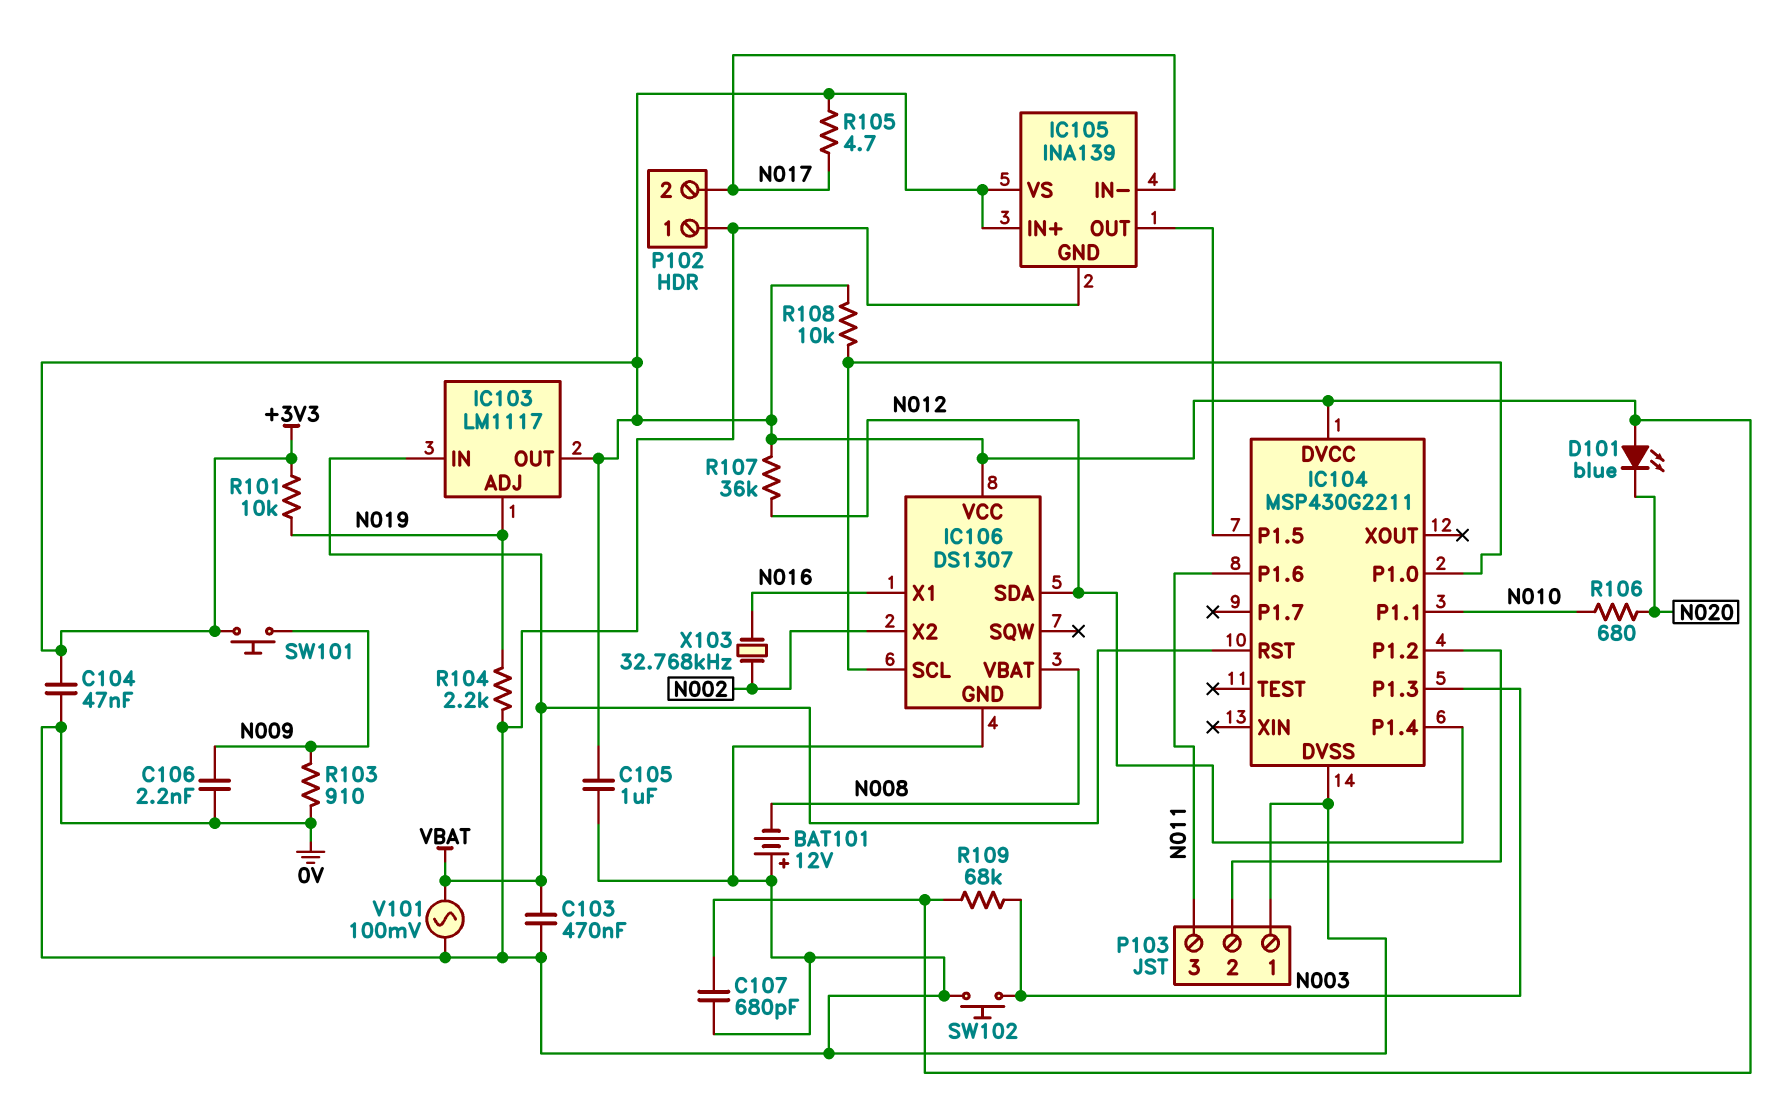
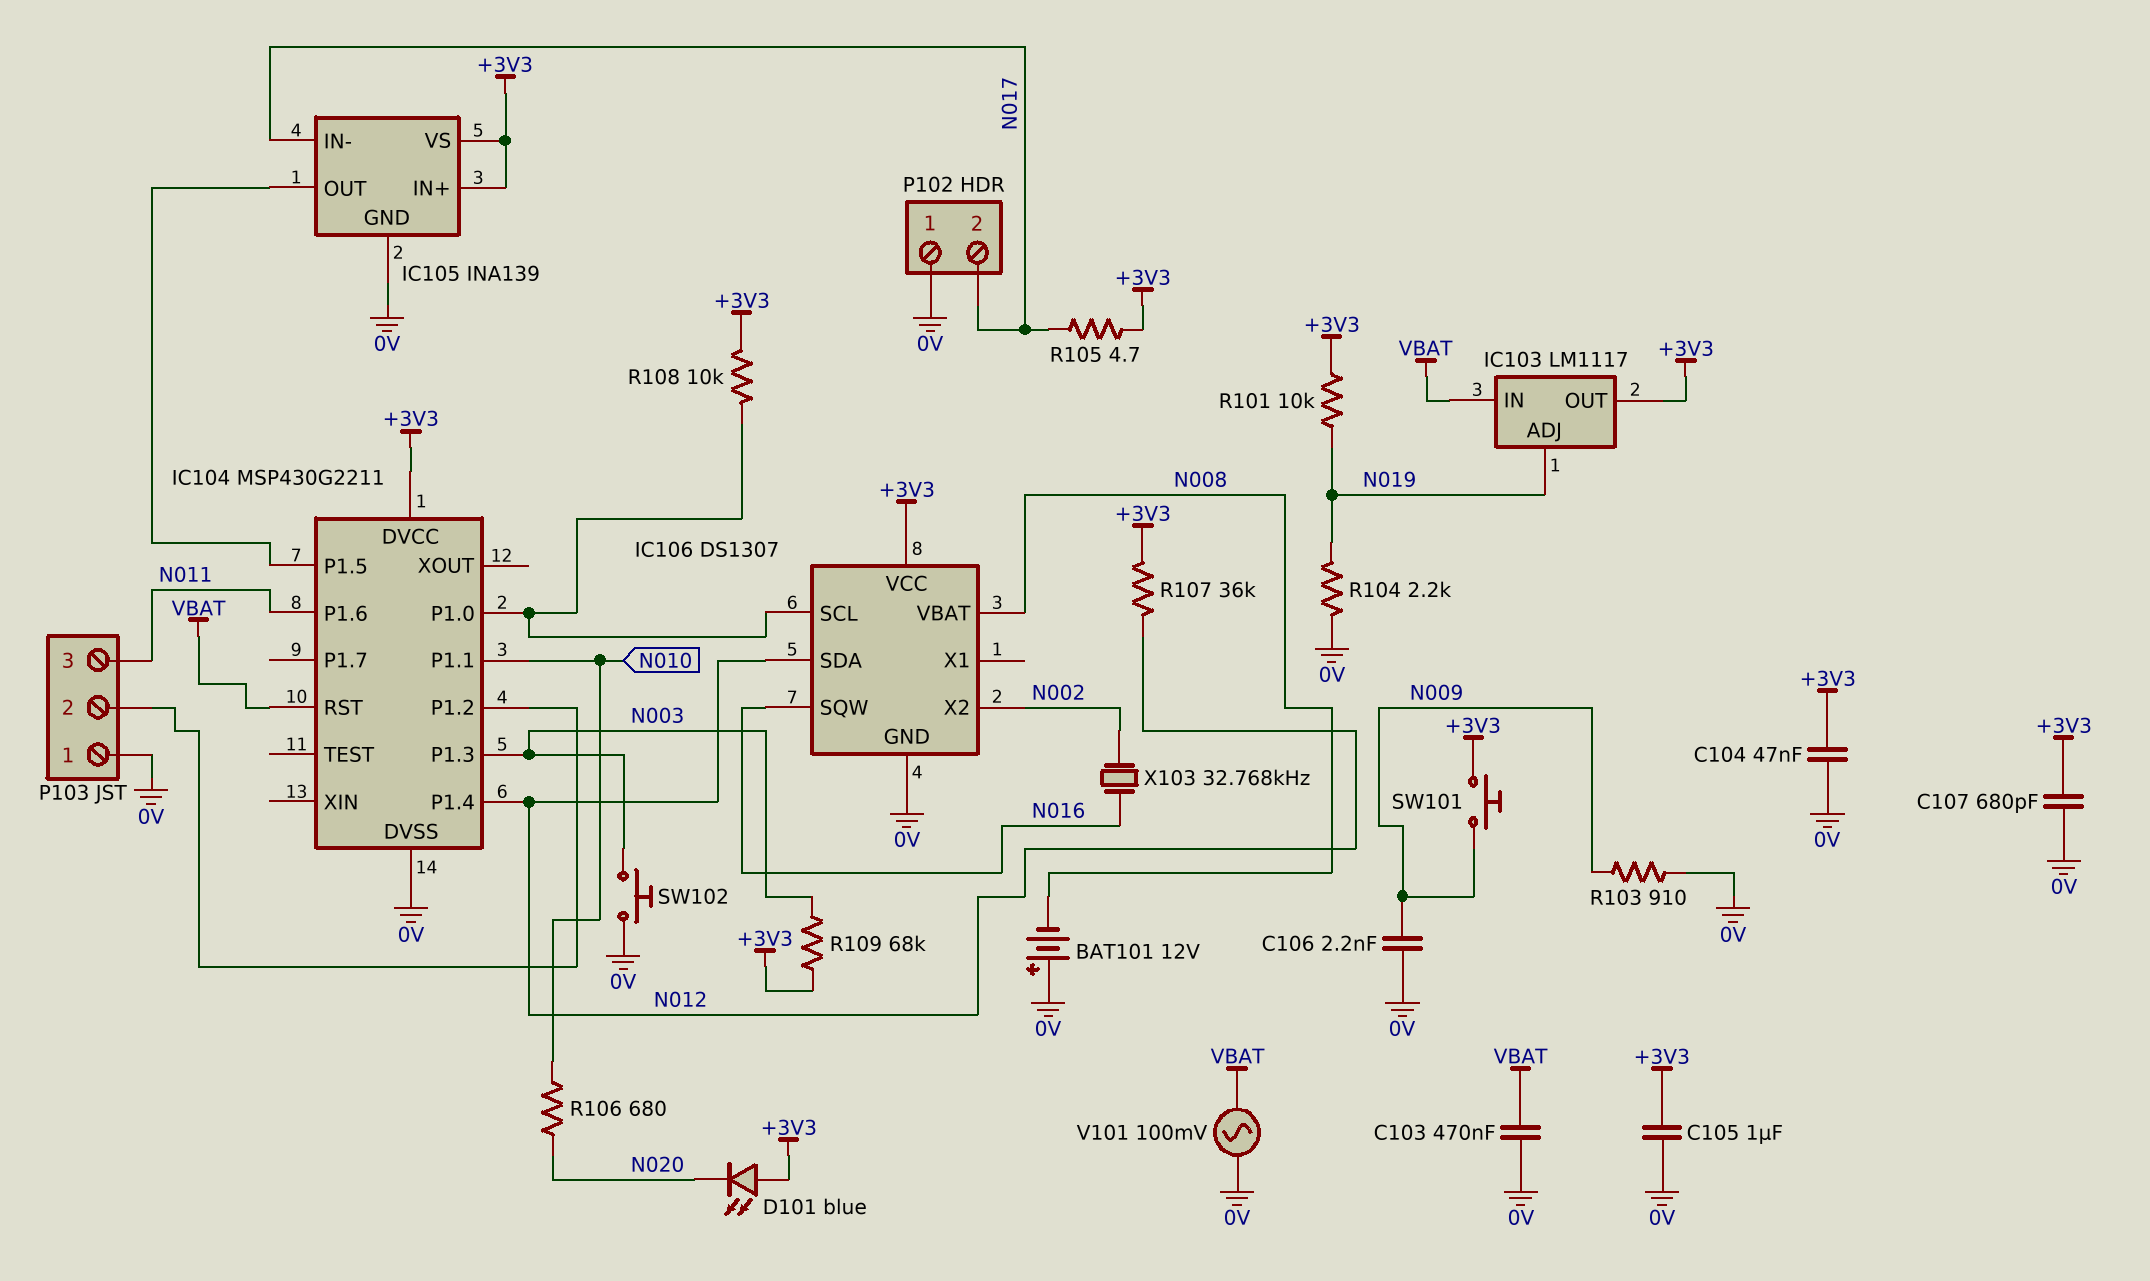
IC106 pin SQW: none -> N016
IC106 pin X1: N016 -> none

